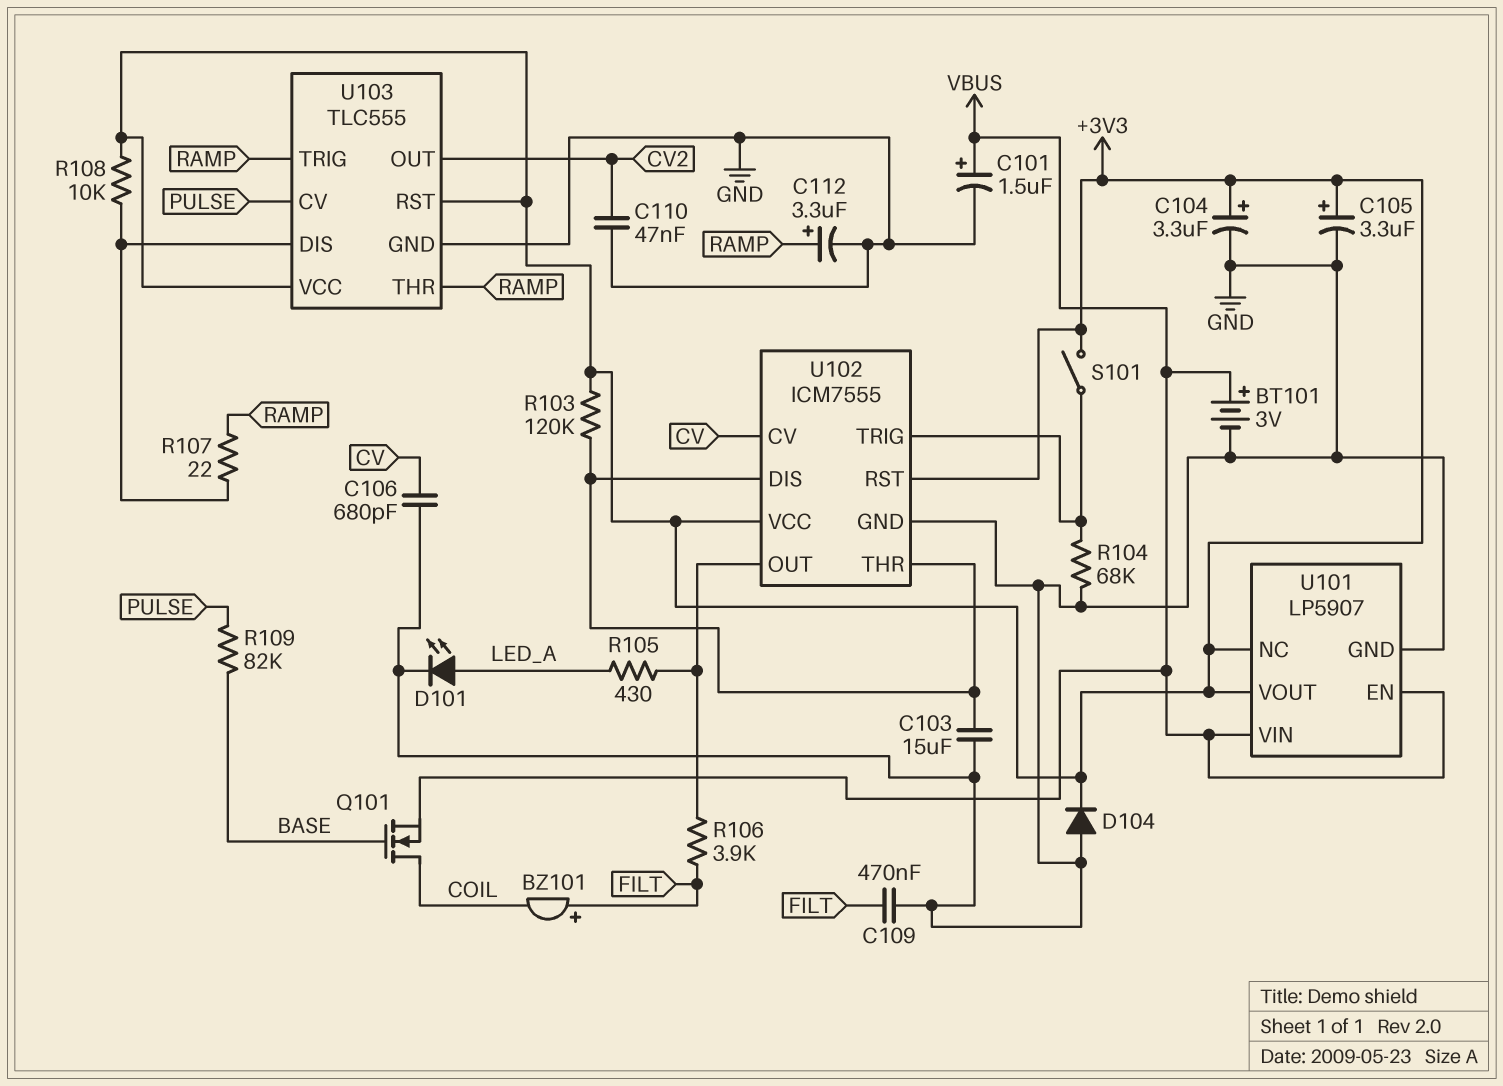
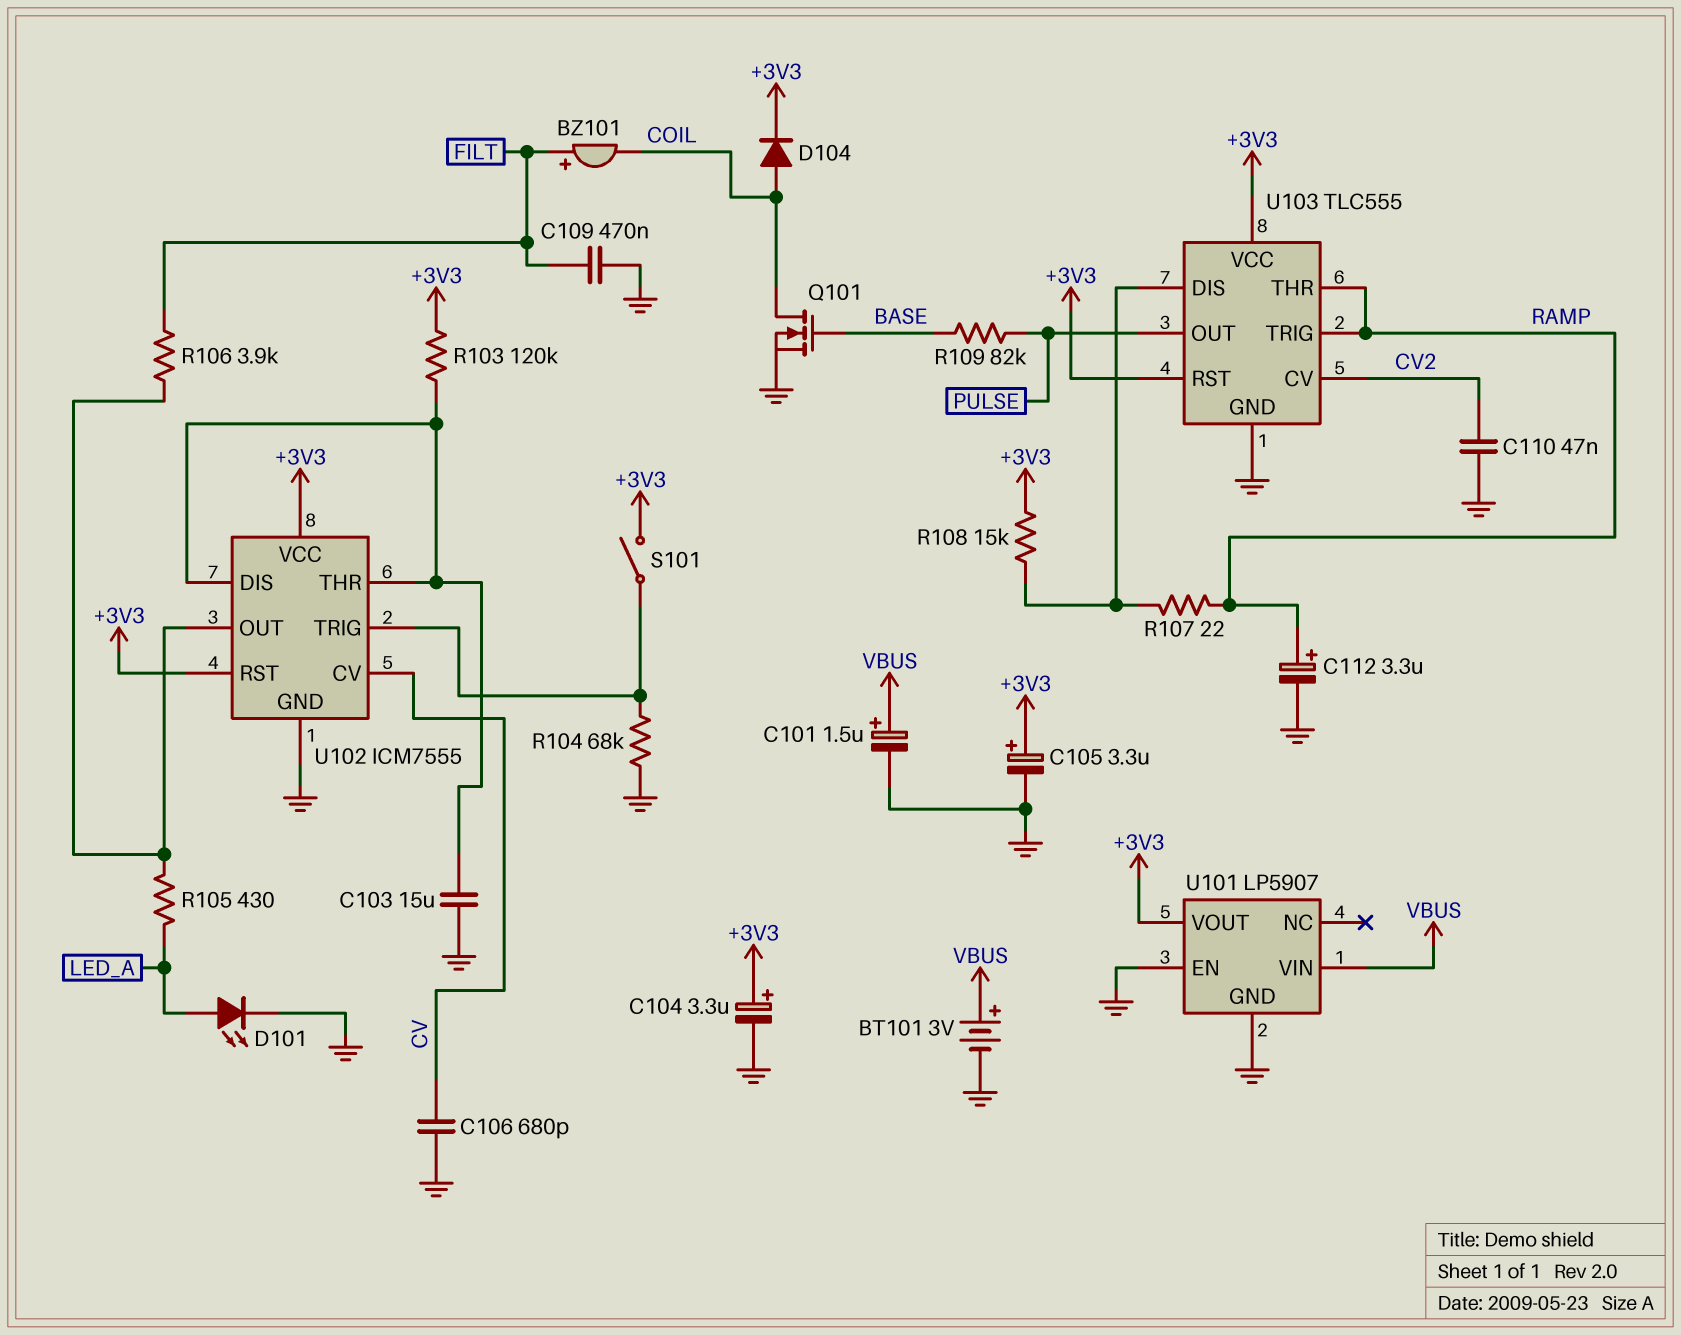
D104: diode (A GND, K +3V3) -> diode (A COIL, K +3V3)
Q101: NMOS (G BASE, D COIL, S VBUS) -> NMOS (G BASE, D COIL, S GND)
R108: 10k (+3V3, U103/DIS) -> 15k (+3V3, U103/DIS)
U101 pin EN: VBUS -> GND
U101 pin NC: +3V3 -> none
U103 pin CV: PULSE -> CV2
U103 pin OUT: CV2 -> PULSE

